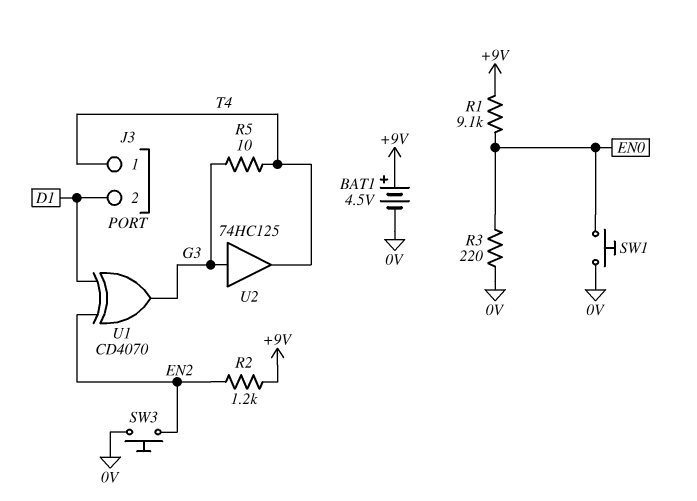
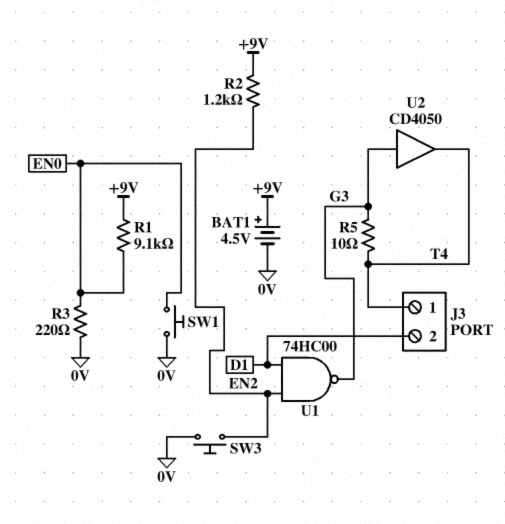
U1: XOR CD4070 (in D1, in EN2, out G3) -> NAND 74HC00 (in D1, in EN2, out G3)
U2: buffer 74HC125 (in G3, out T4) -> buffer CD4050 (in G3, out T4)

